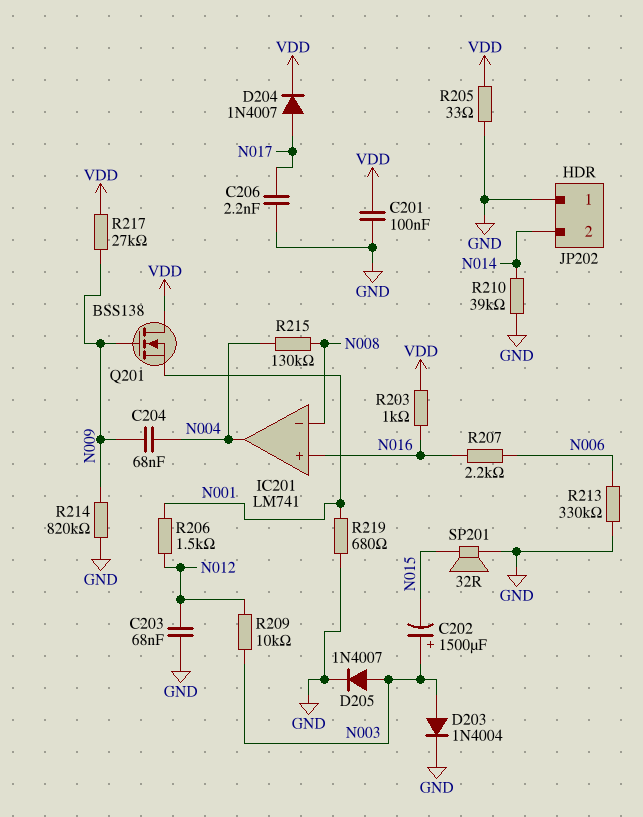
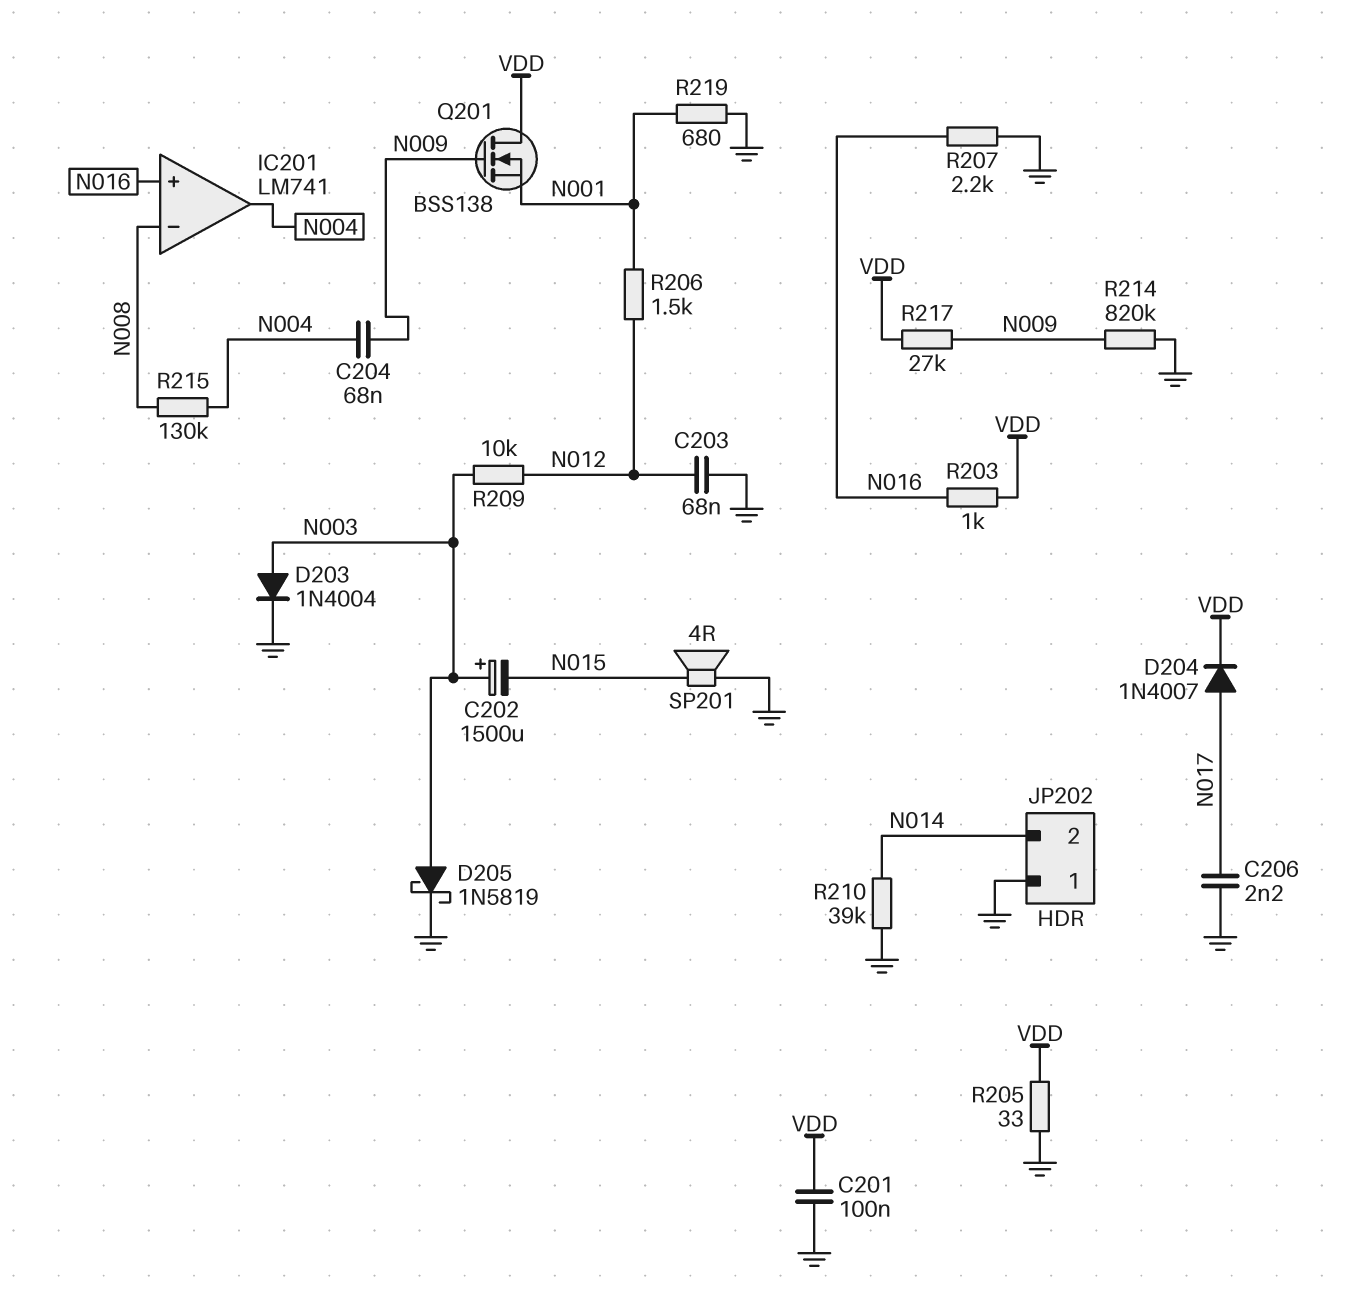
D205: diode 1N4007 (A N003, K GND) -> schottky 1N5819 (A N003, K GND)
R207: 2.2k (N006, N016) -> 2.2k (GND, N016)
R213: 330k (GND, N006) -> none
SP201: speaker 32R (GND, N015) -> speaker 4R (GND, N015)

